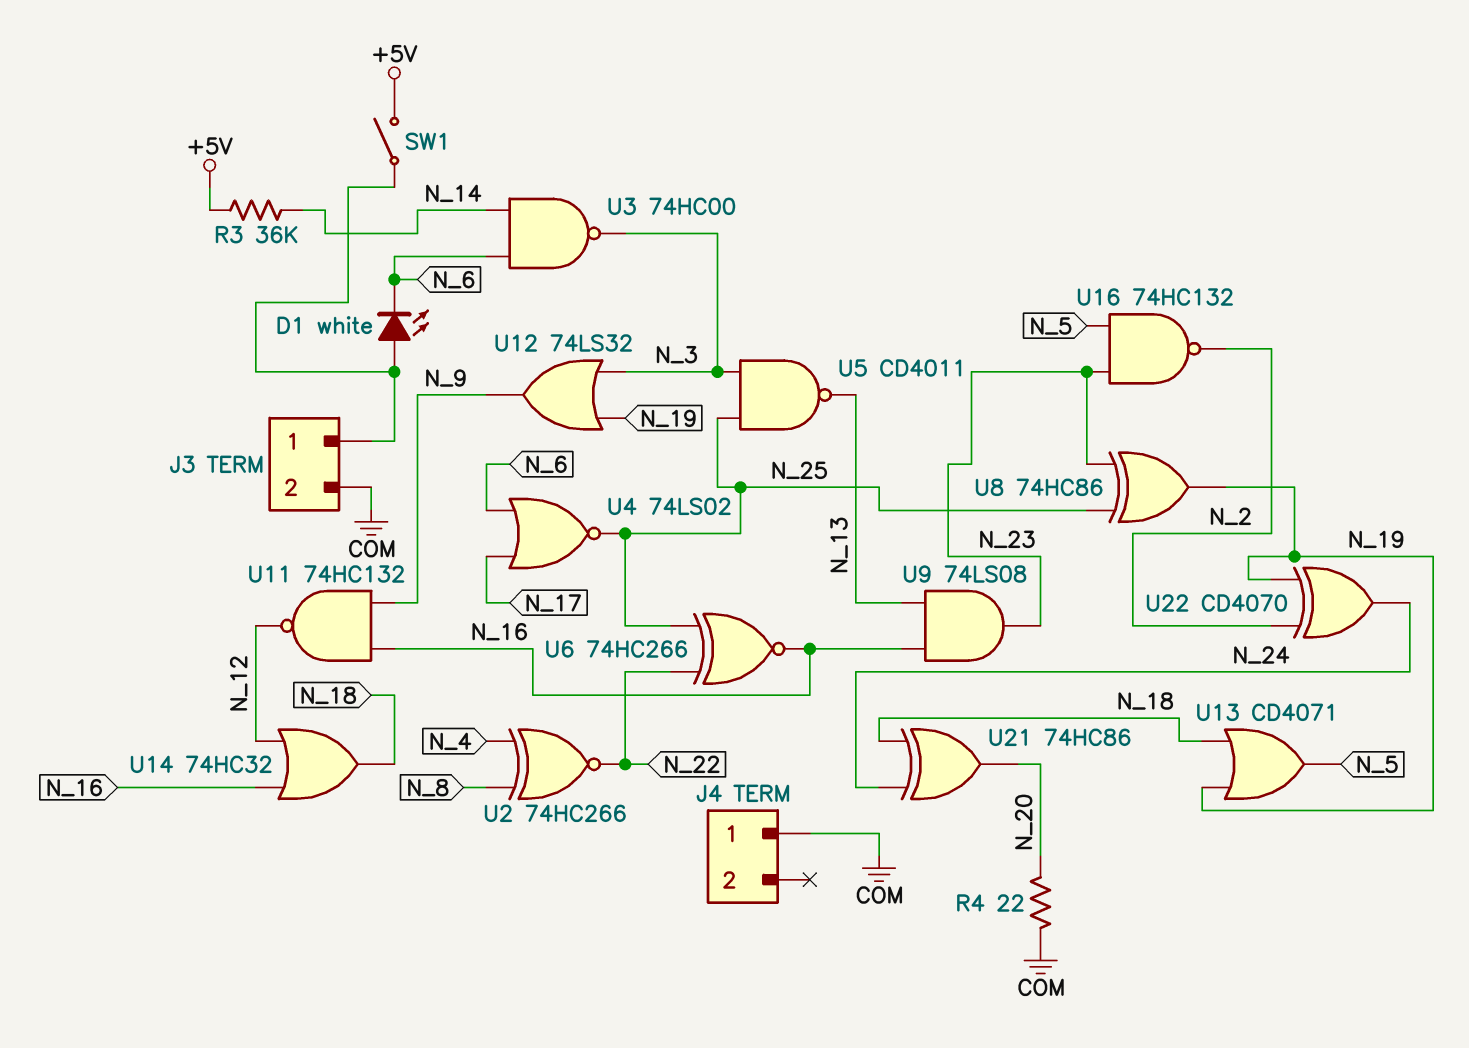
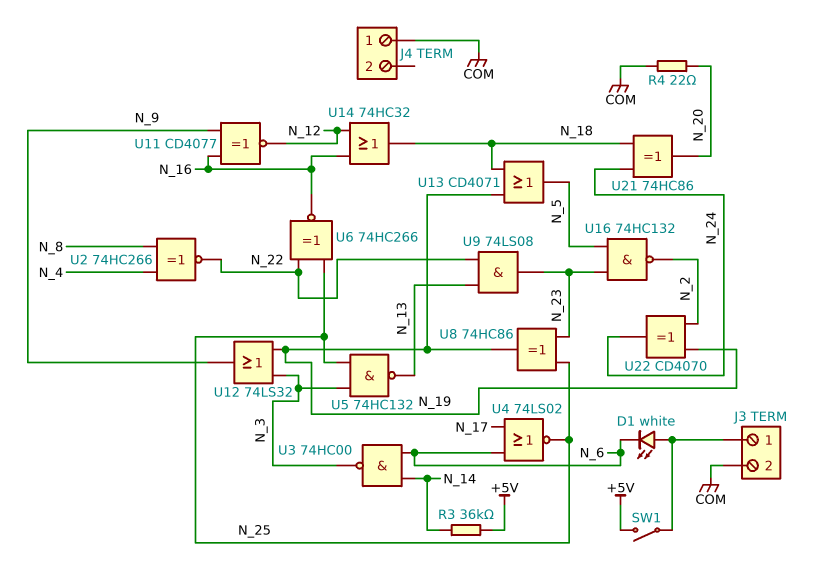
U5: NAND CD4011 (in N_3, in N_25, out N_13) -> NAND 74HC132 (in N_3, in N_25, out N_13)
U9: AND 74LS08 (in N_13, in N_16, out N_23) -> AND 74LS08 (in N_13, in N_22, out N_23)
U11: NAND 74HC132 (in N_9, in N_16, out N_12) -> XNOR CD4077 (in N_9, in N_16, out N_12)

